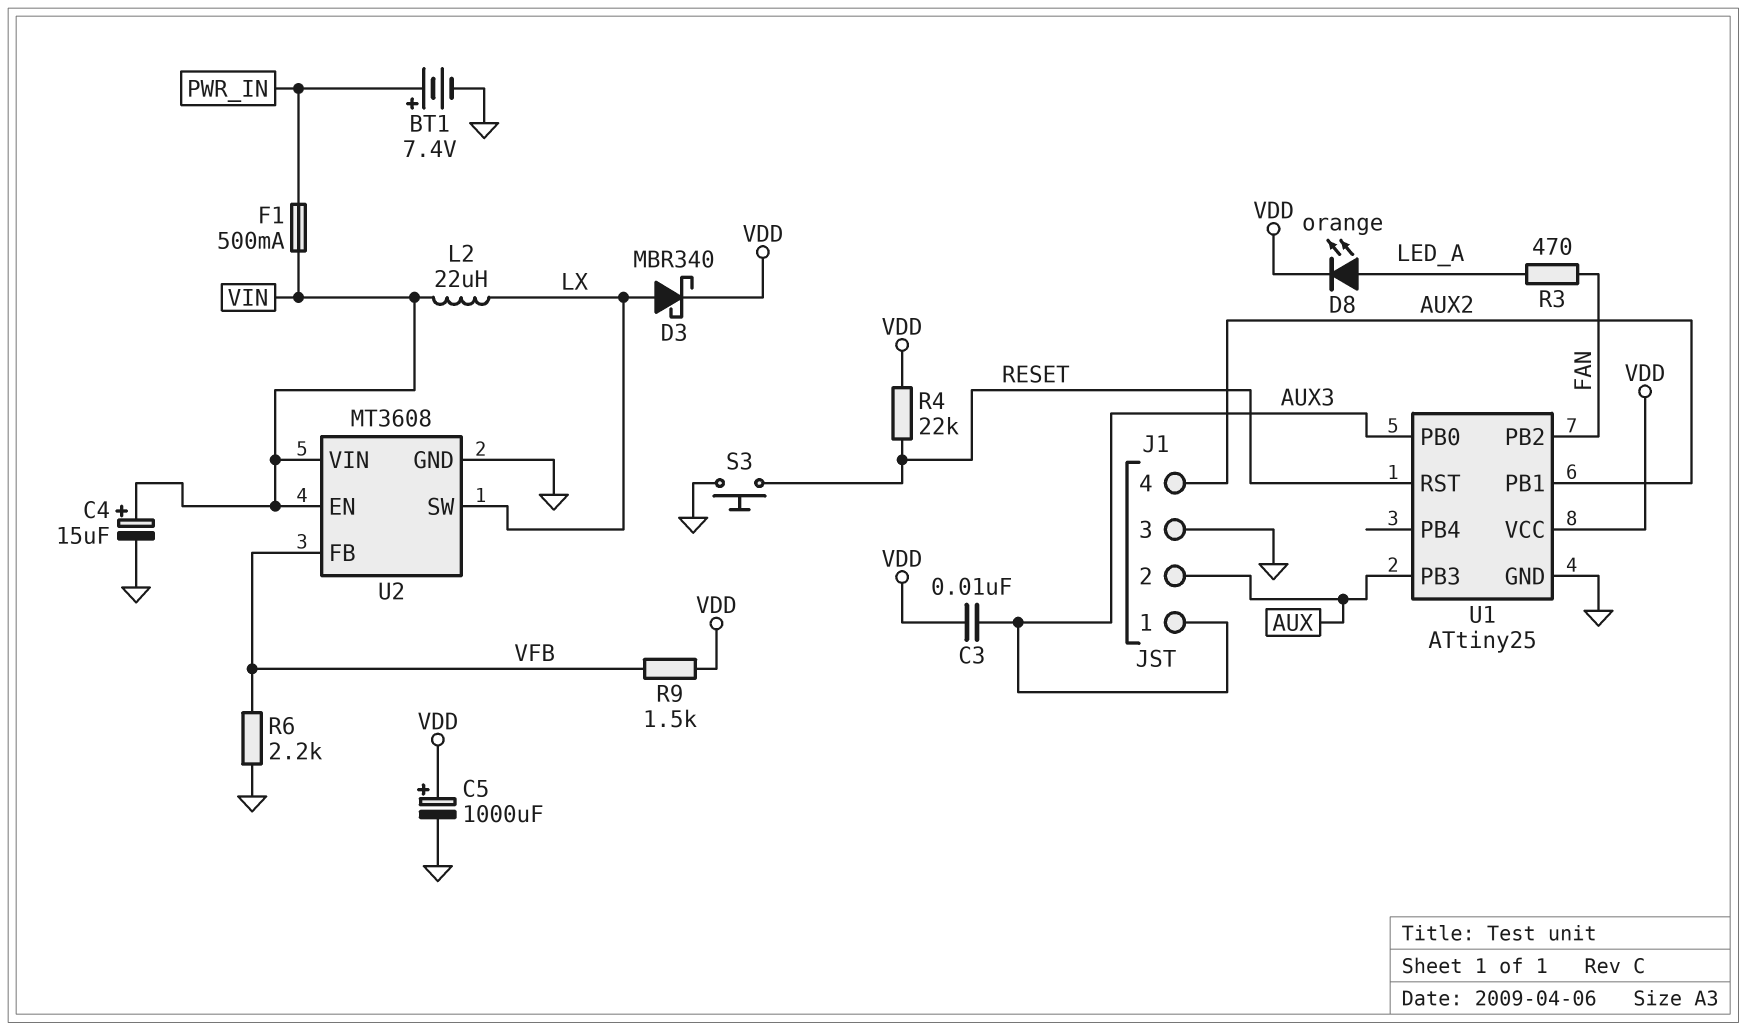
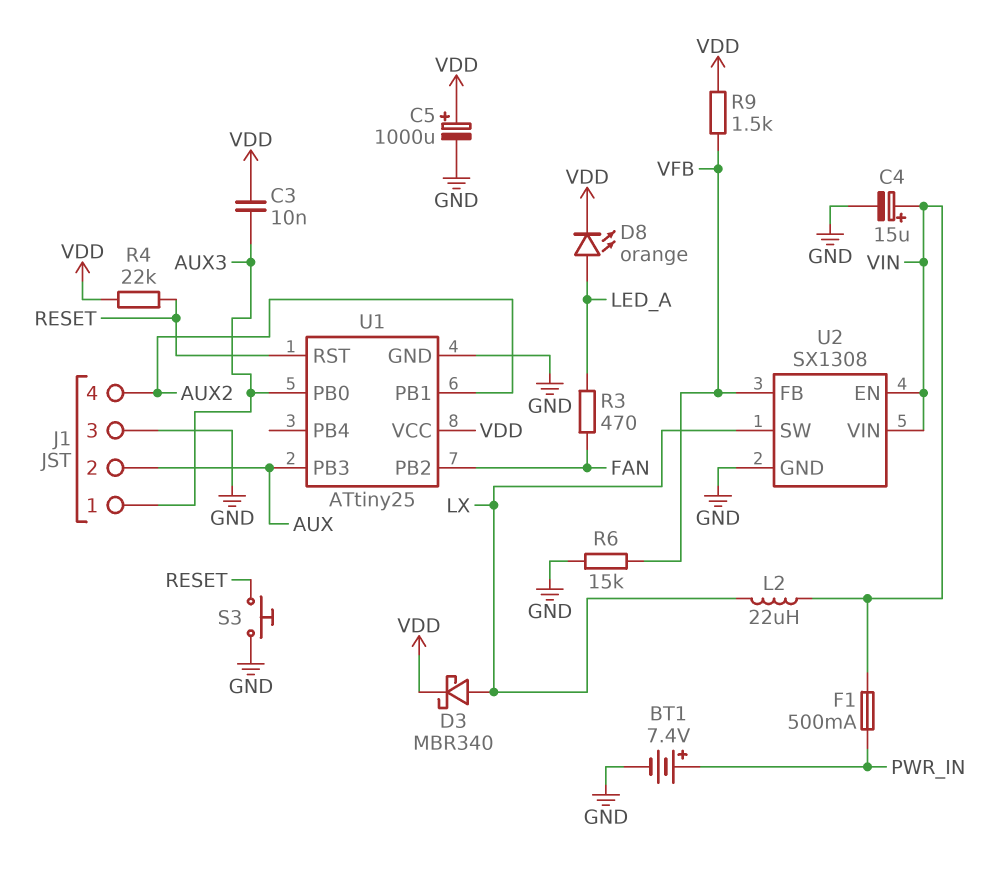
R6: 2.2k (GND, VFB) -> 15k (GND, VFB)
U2: MT3608 -> SX1308

